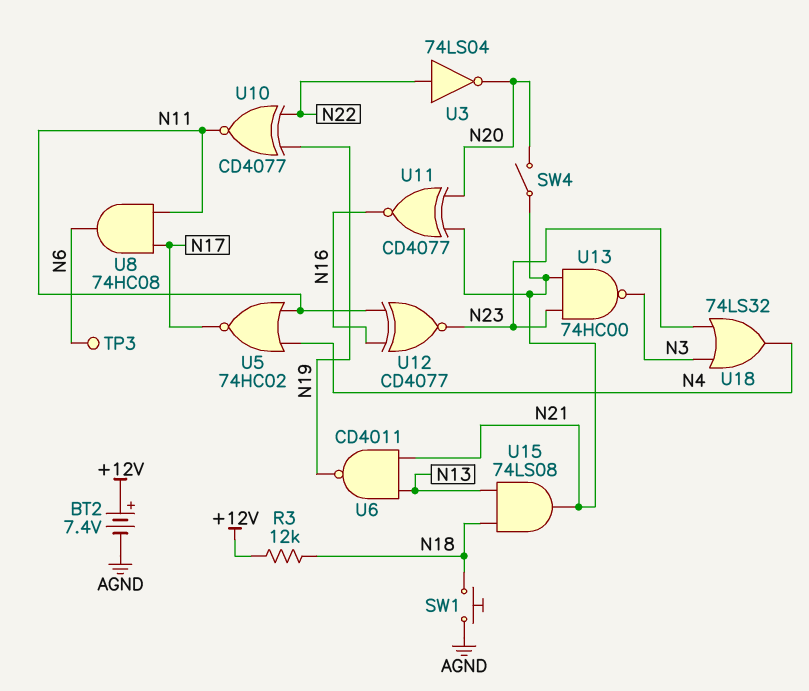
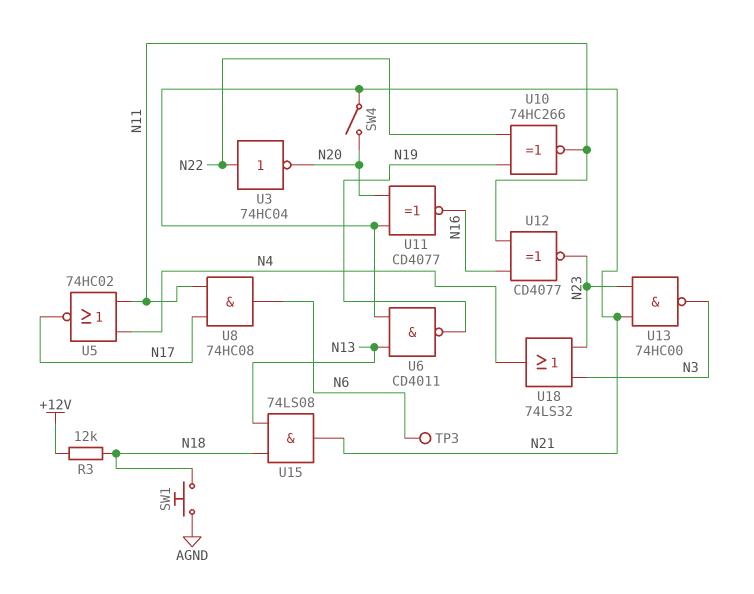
BT2: 7.4V (plus +12V, minus AGND) -> none
U3: NOT 74LS04 (in N22, out N20) -> NOT 74HC04 (in N22, out N20)
U10: XNOR CD4077 (in N19, in N22, out N11) -> XNOR 74HC266 (in N19, in N22, out N11)

